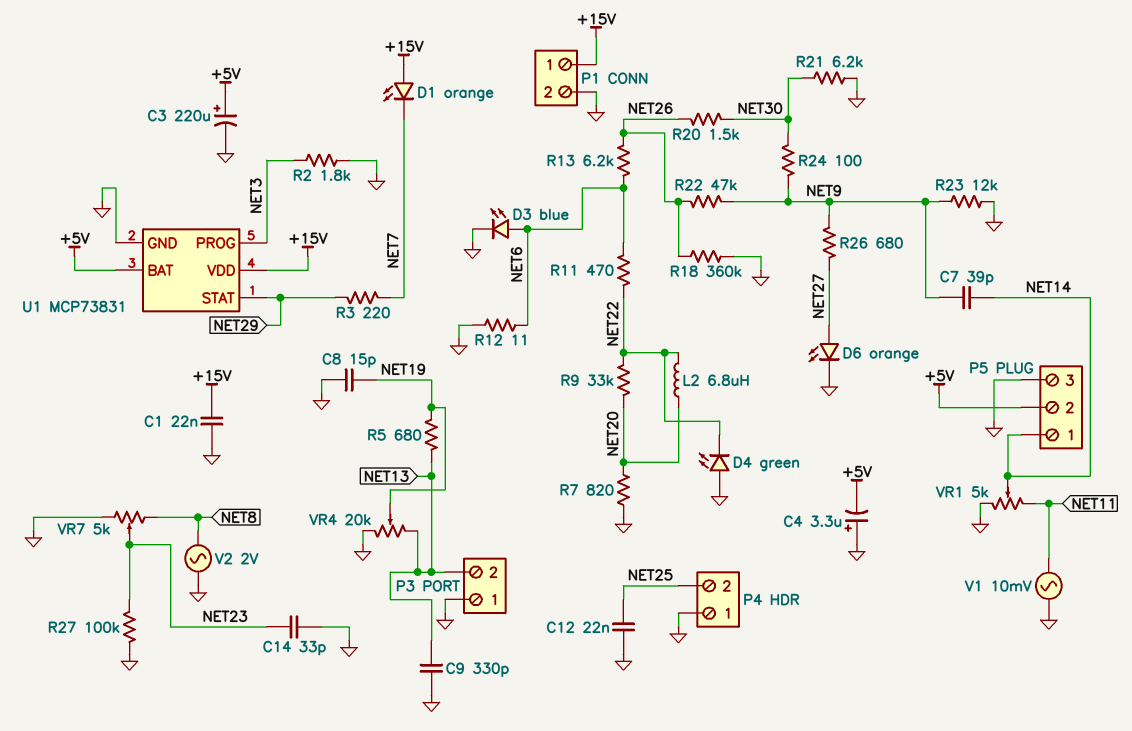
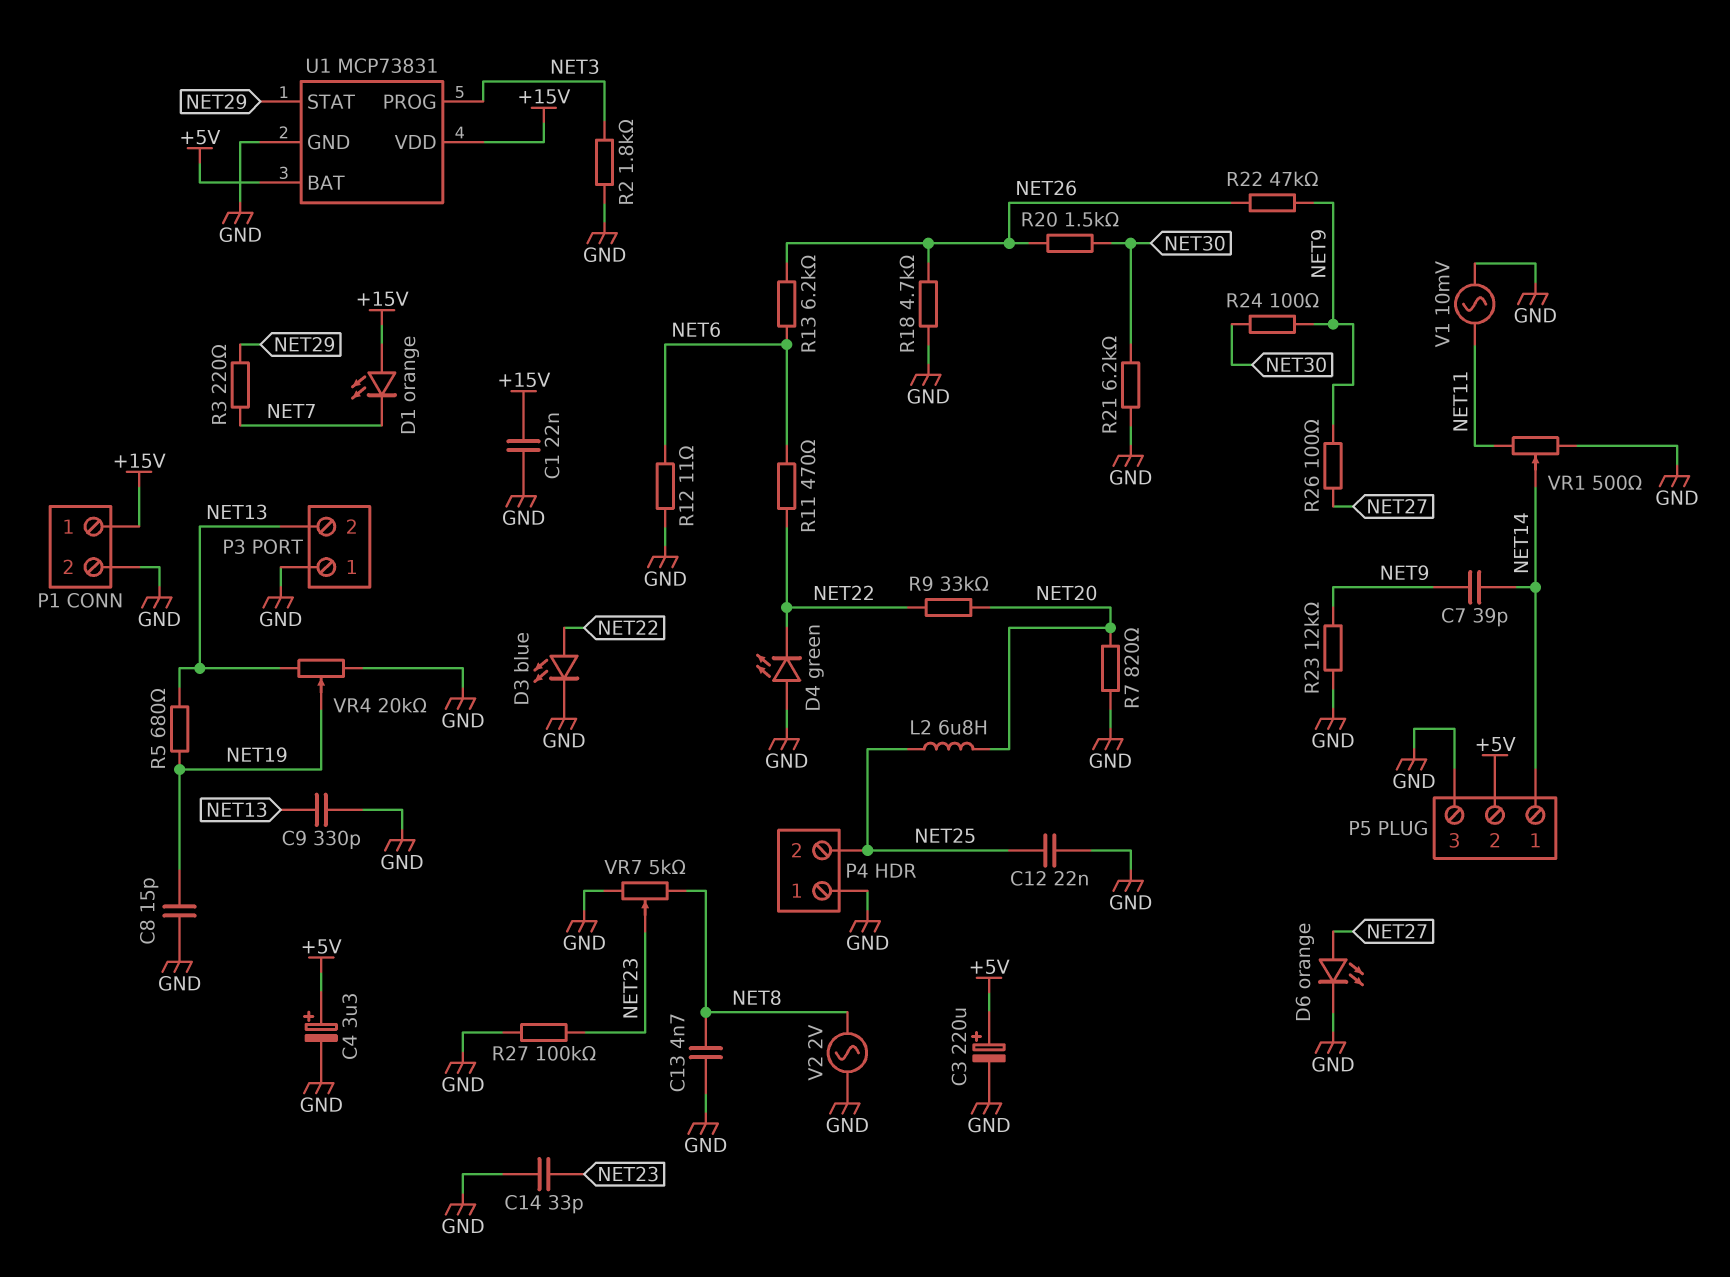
C4: 3.3uF (plus GND, minus +5V) -> 3.3uF (plus +5V, minus GND)
C13: none -> 4.7nF (GND, NET8)
D3: LED blue (A NET6, K GND) -> LED blue (A NET22, K GND)
L2: 6.8uH (NET20, NET22) -> 6.8uH (NET20, NET25)
R18: 360k (GND, NET26) -> 4.7k (GND, NET26)
R26: 680 (NET9, NET27) -> 100 (NET9, NET27)
VR1: 5k (GND, NET11, wiper NET14) -> 500 (GND, NET11, wiper NET14)

